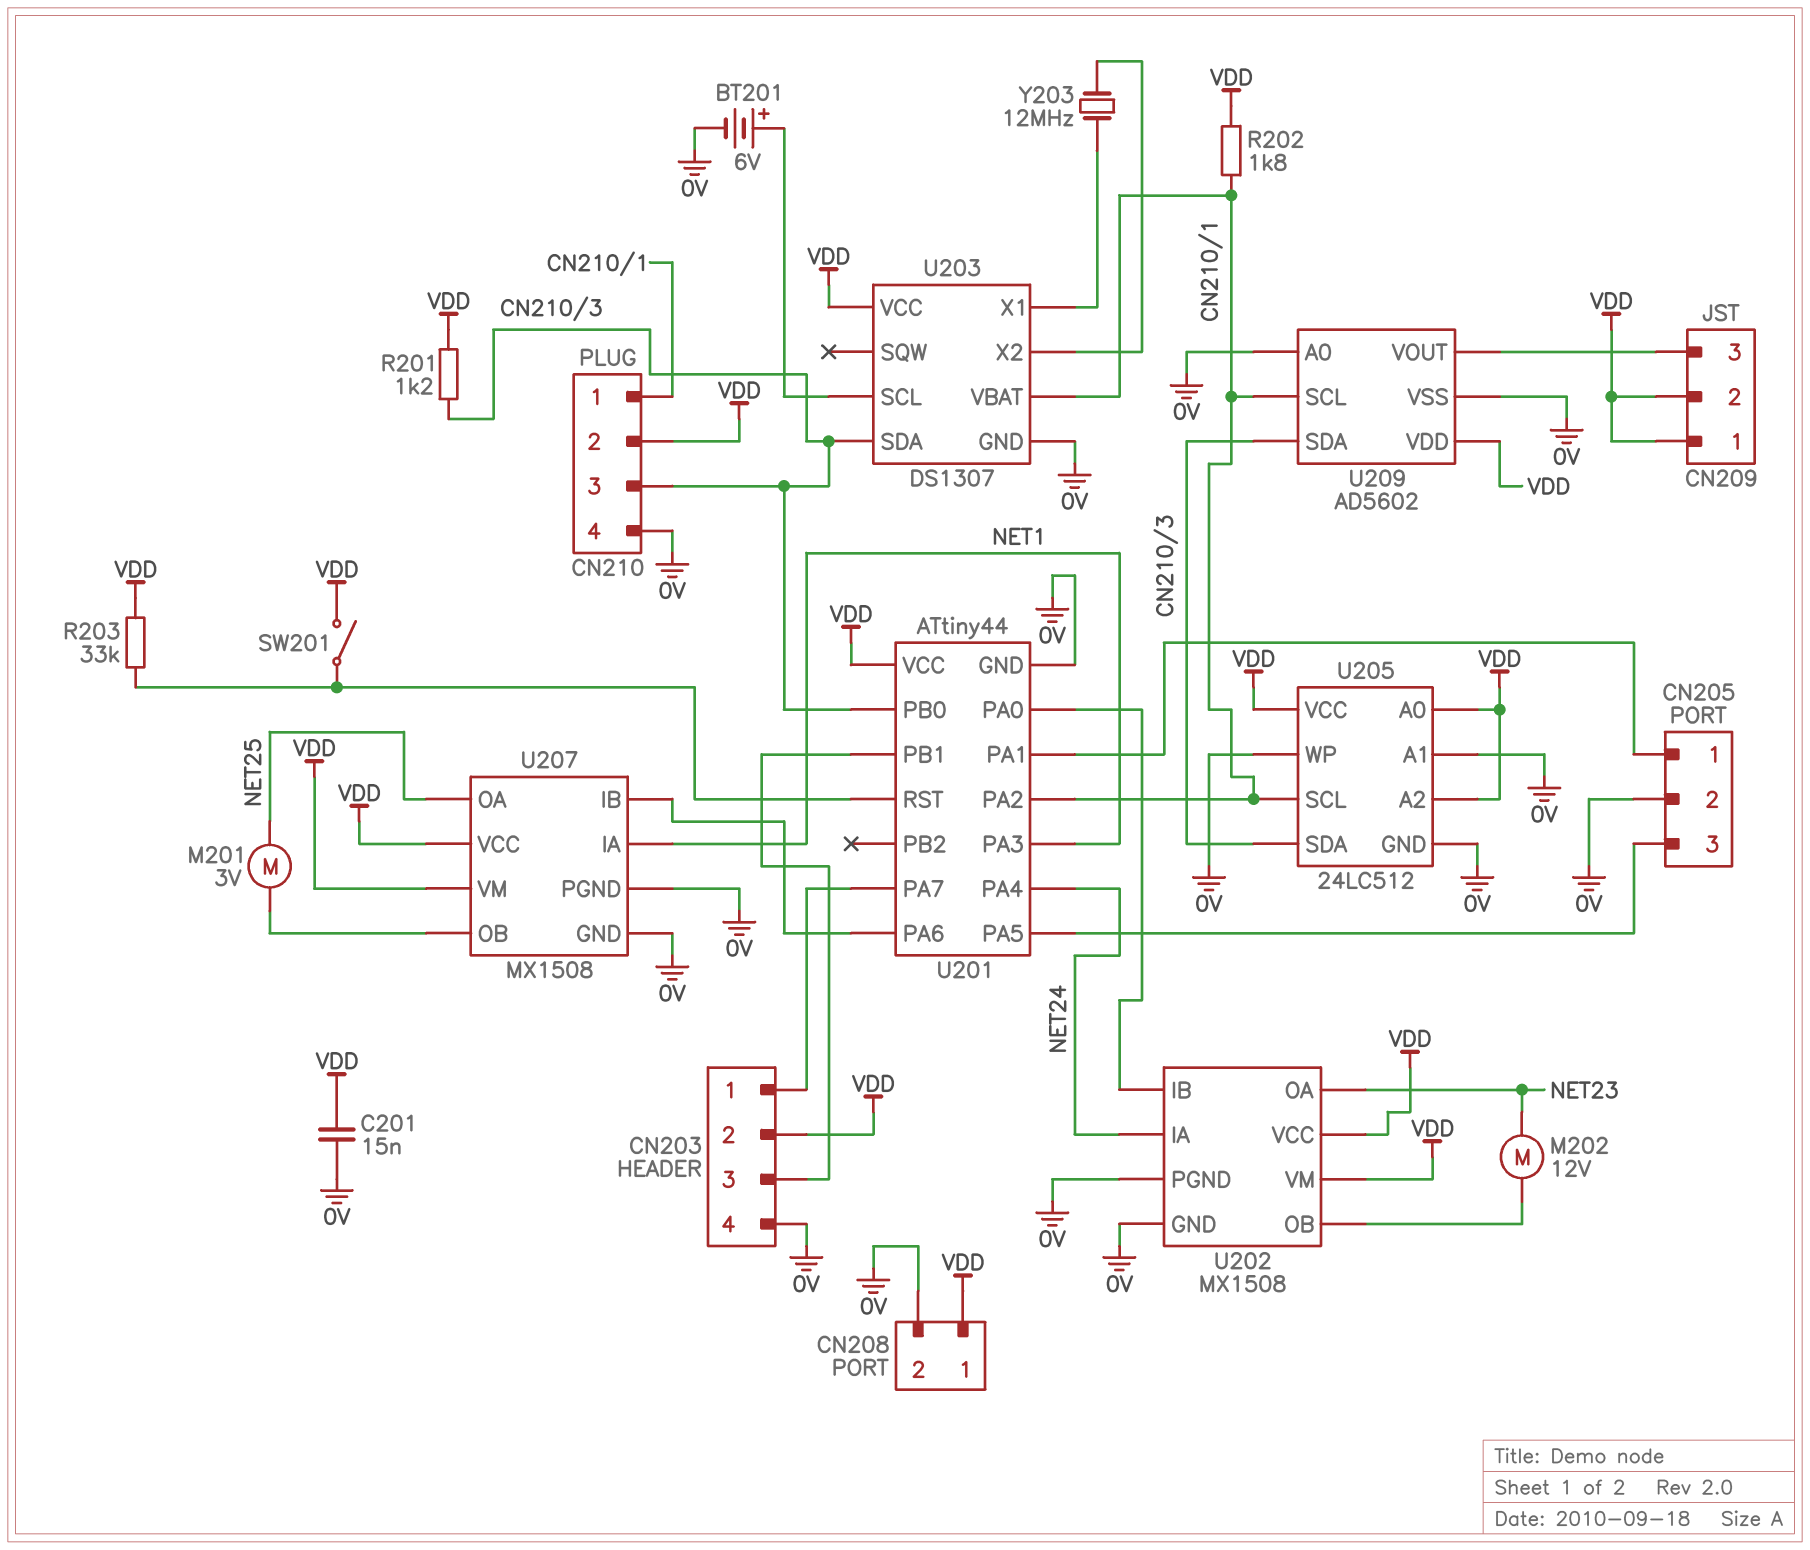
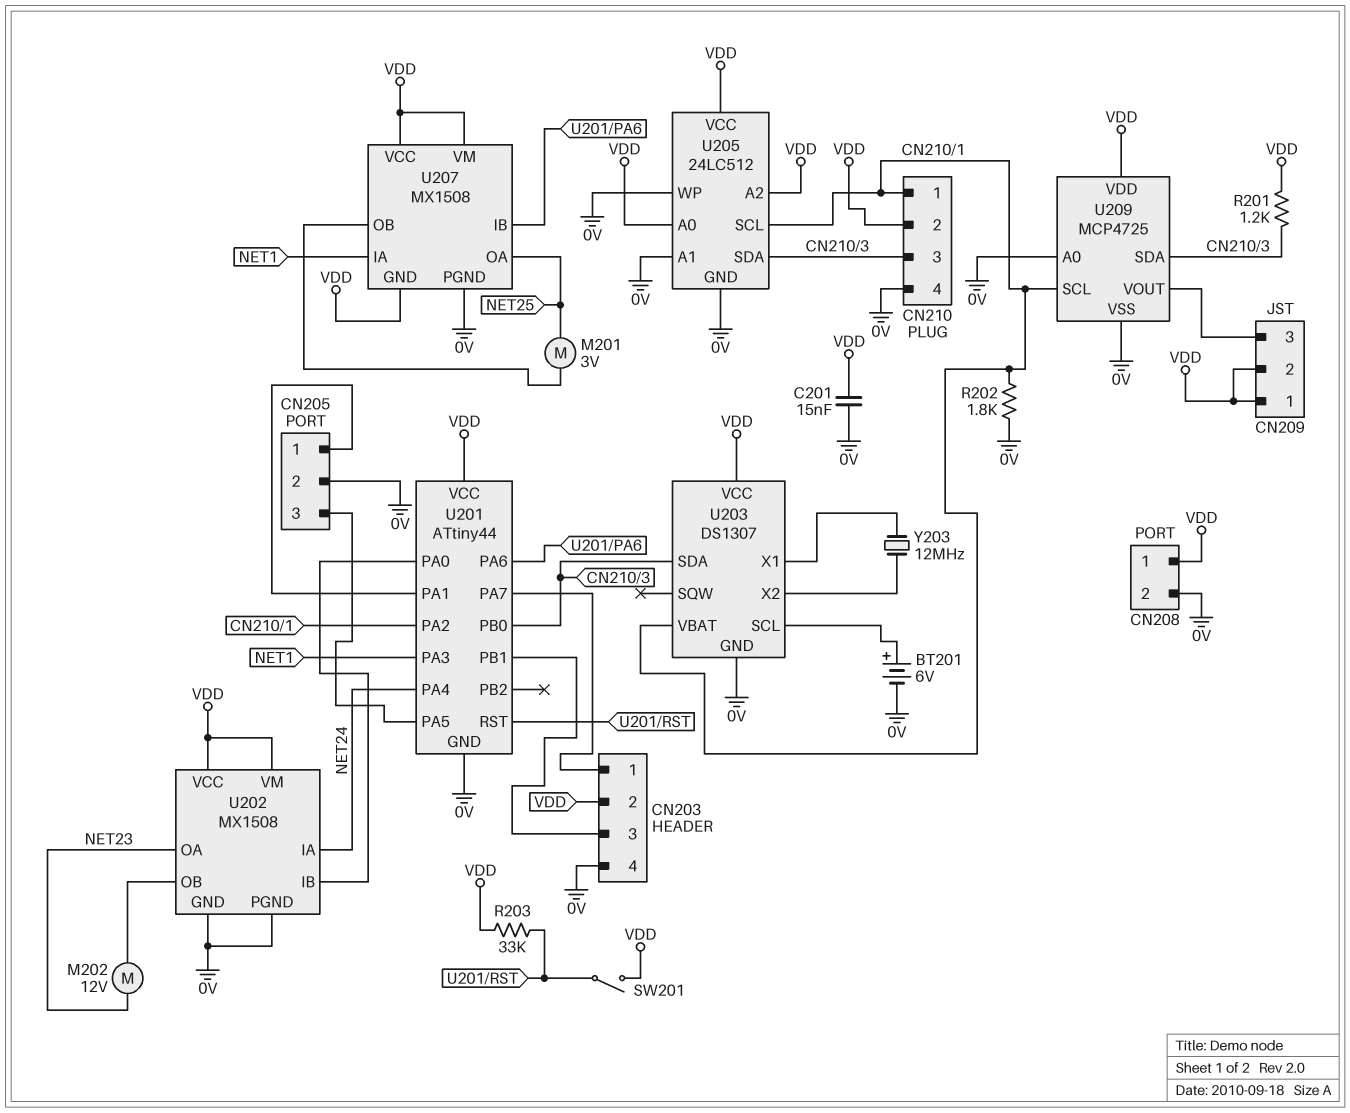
R202: 1.8k (CN210/1, VDD) -> 1.8k (0V, CN210/1)
U207 pin GND: 0V -> VDD
U209: AD5602 -> MCP4725

